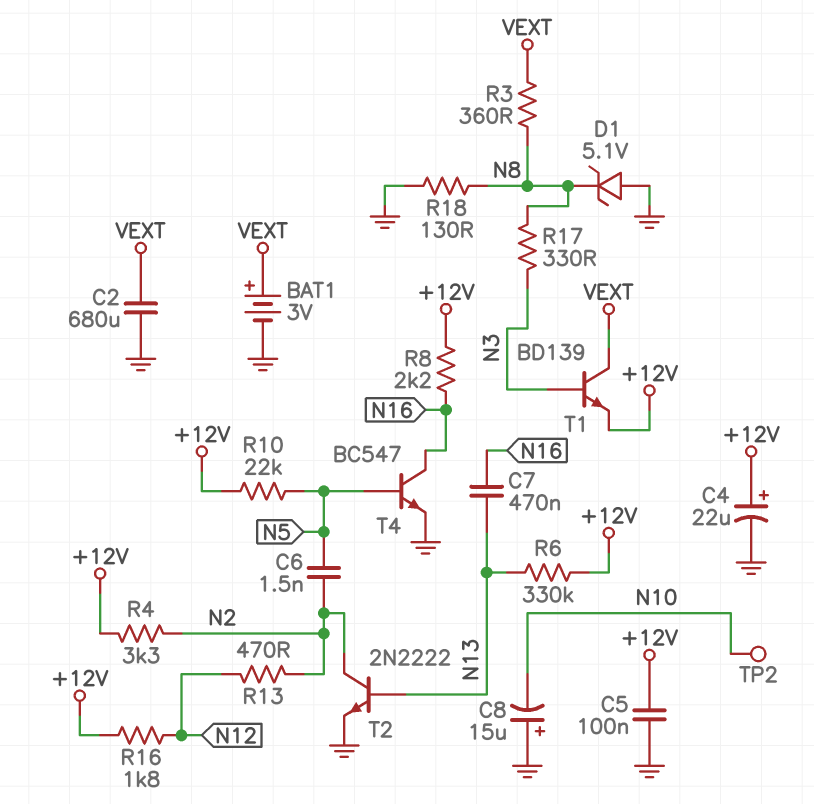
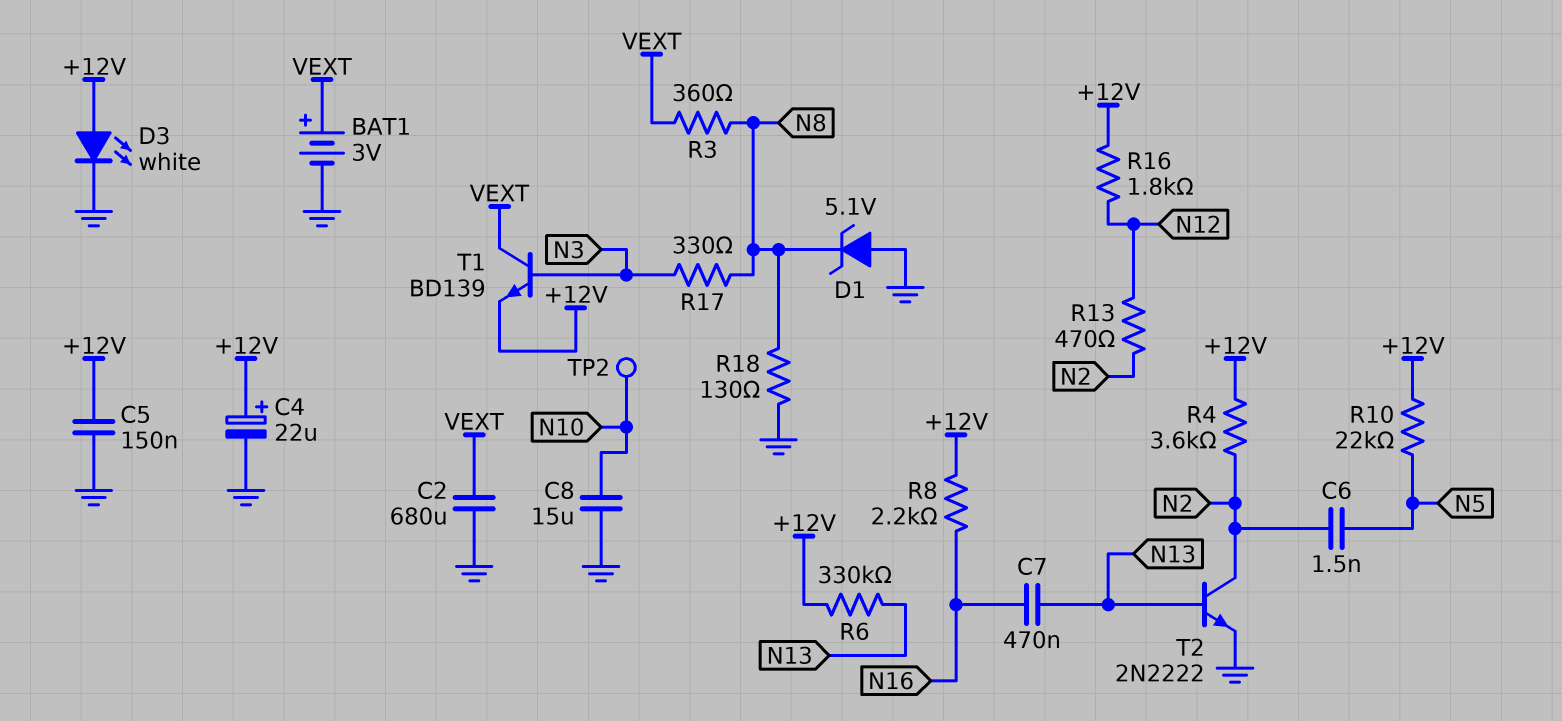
C5: 100nF (+12V, GND) -> 150nF (+12V, GND)
C8: 15uF (plus GND, minus N10) -> 15uF (GND, N10)
D3: none -> LED white (A +12V, K GND)
R4: 3.3k (+12V, N2) -> 3.6k (+12V, N2)
T4: NPN BC547 (B N5, C N16, E GND) -> none

